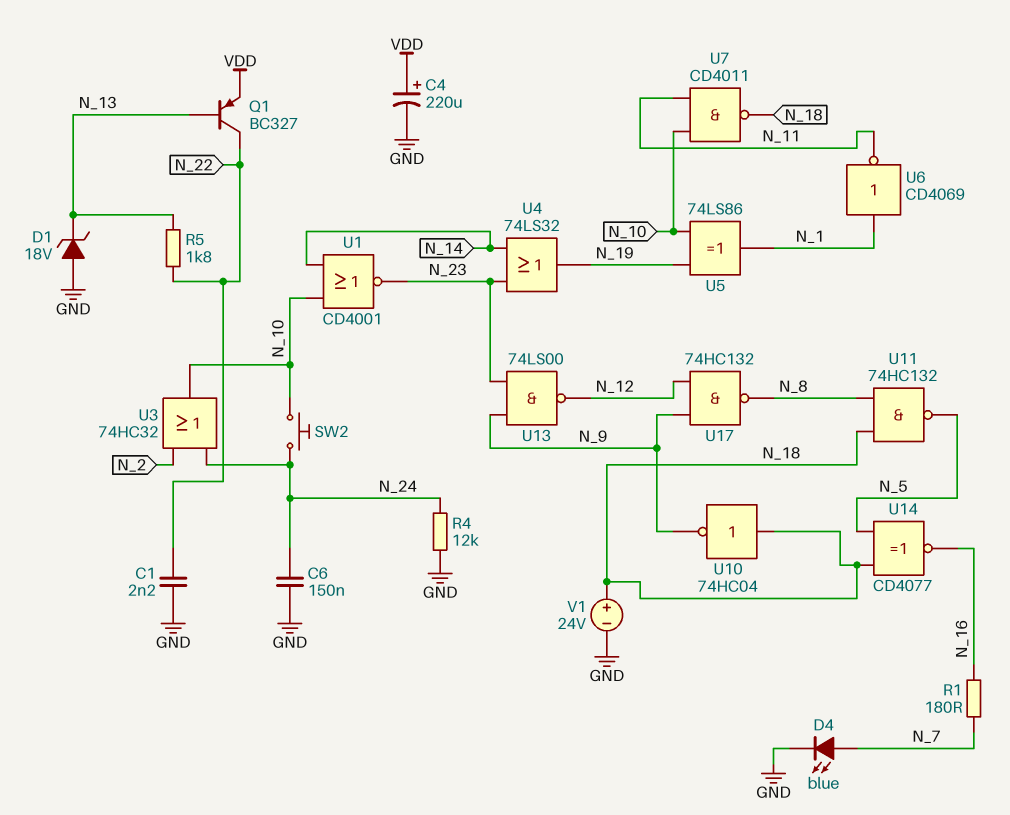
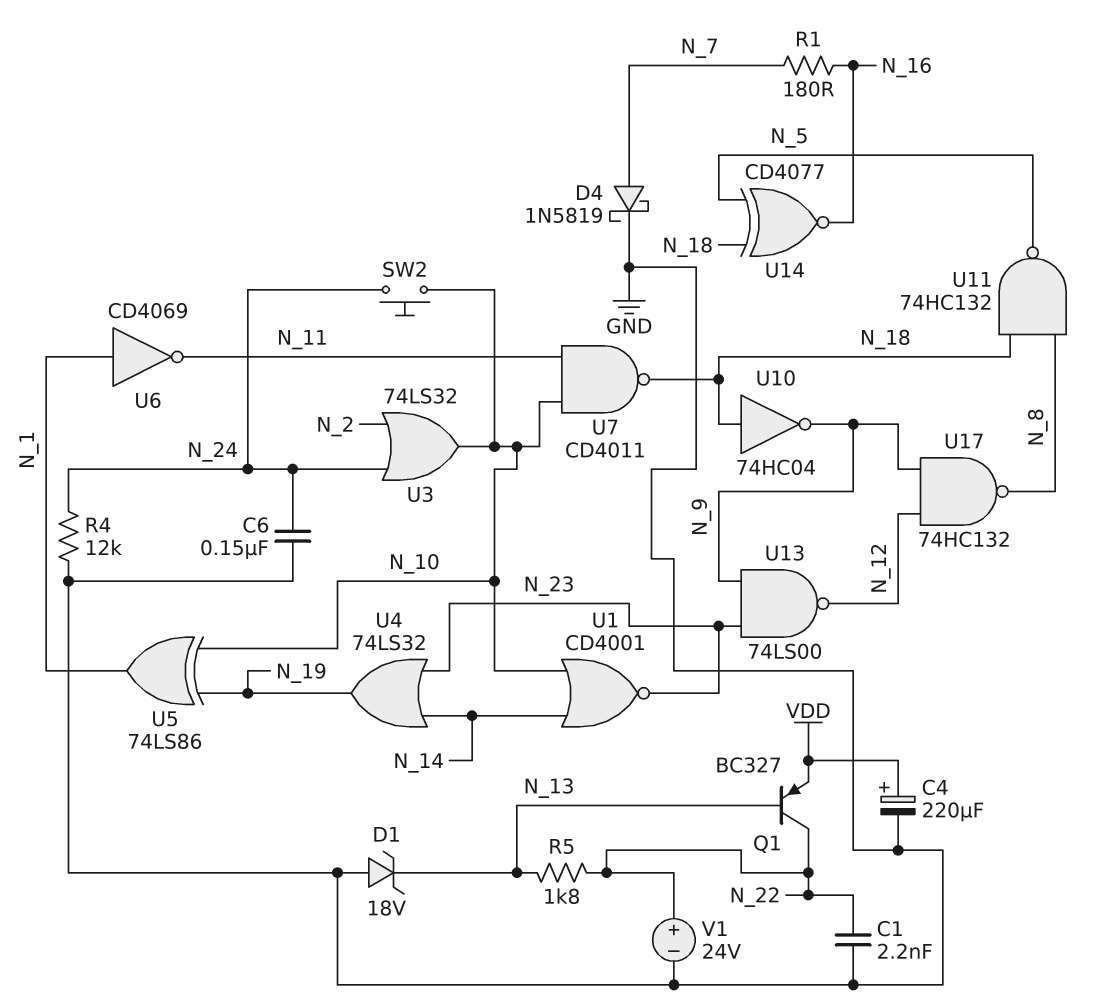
D4: LED blue (A N_7, K GND) -> schottky 1N5819 (A N_7, K GND)
U3: OR 74HC32 (in N_2, in N_24, out N_10) -> OR 74LS32 (in N_2, in N_24, out N_10)
V1: 24V (plus N_18, minus GND) -> 24V (plus N_22, minus GND)

